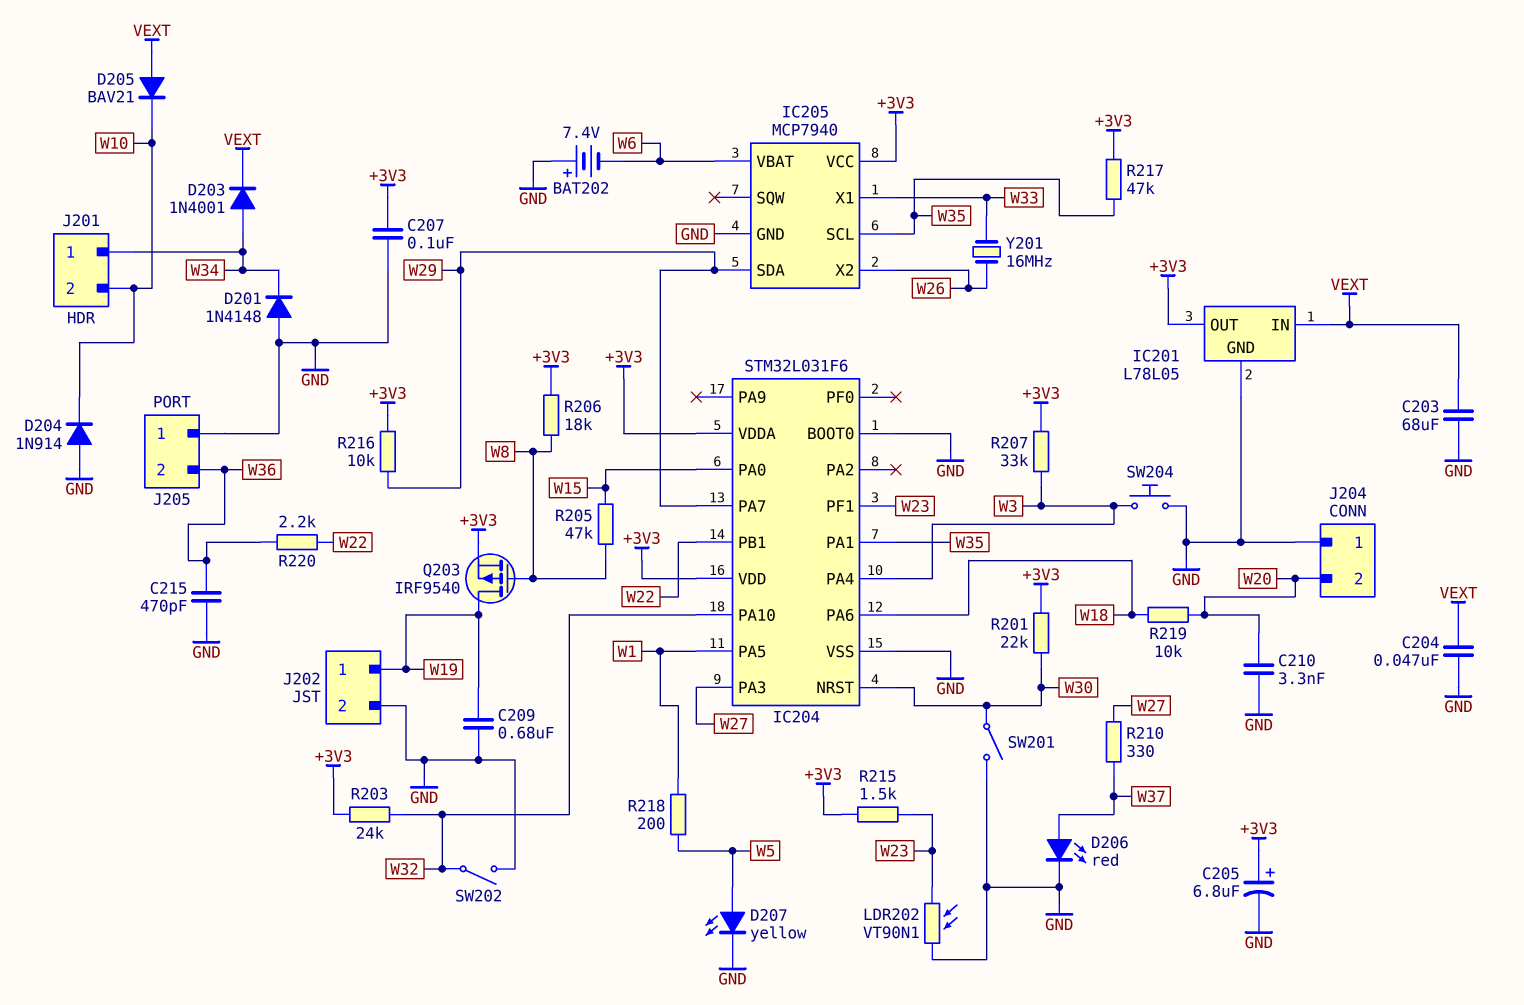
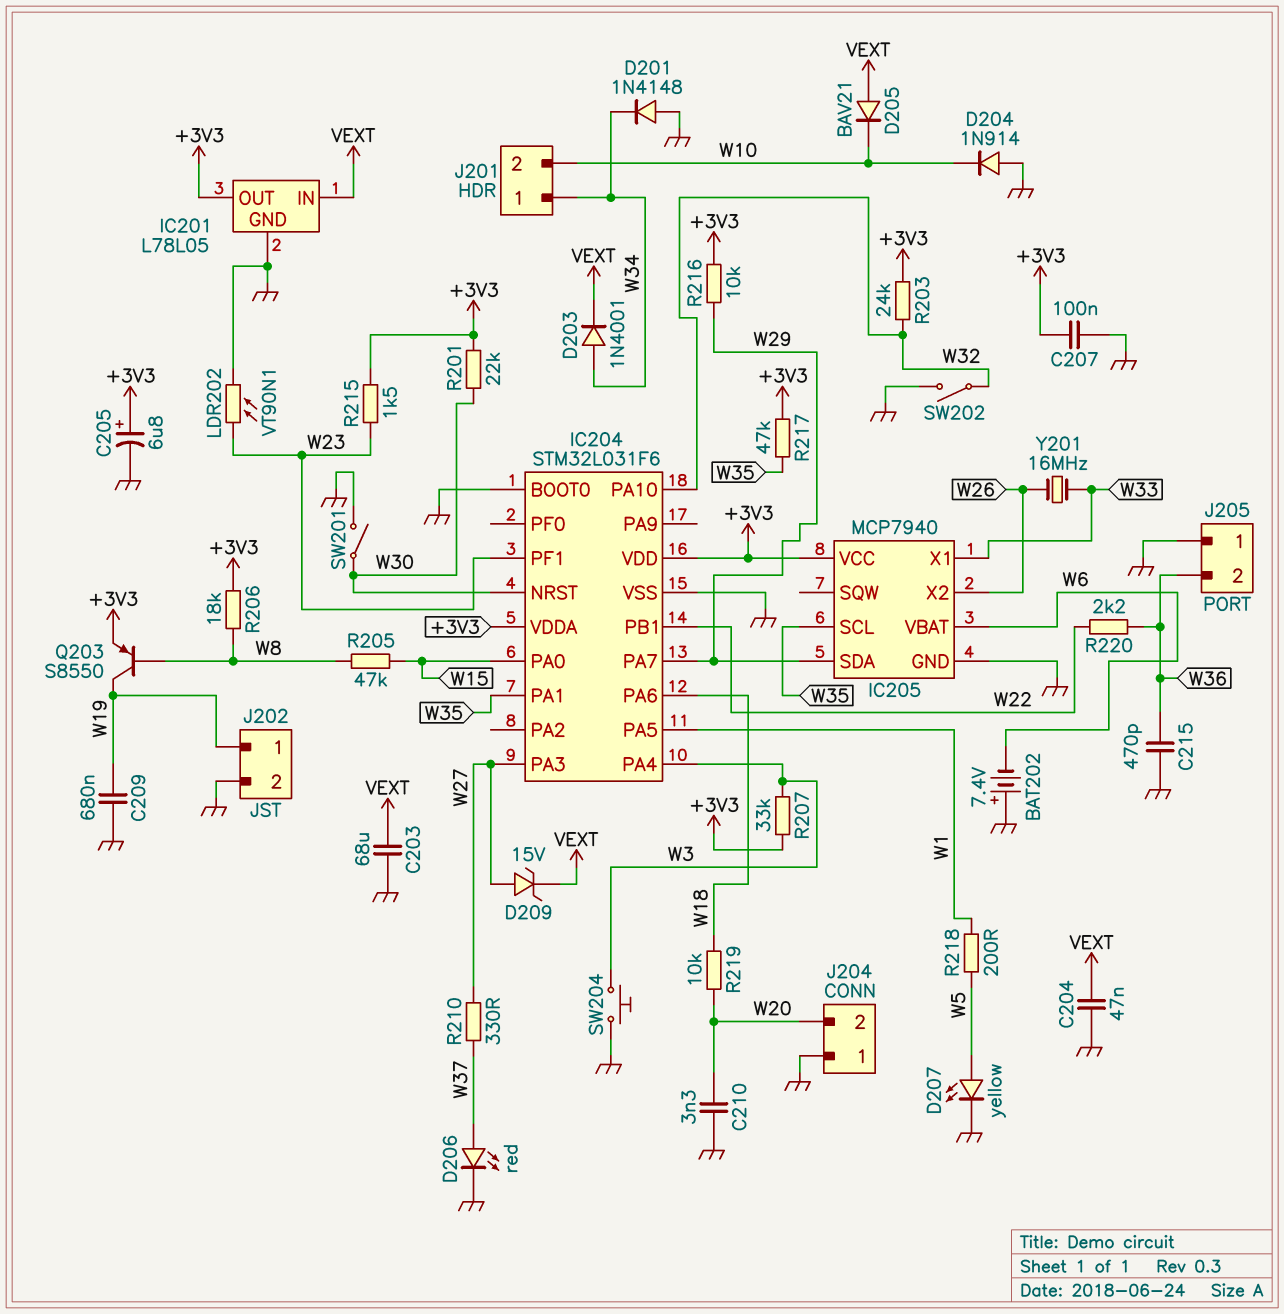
D209: none -> zener 15V (A W27, K VEXT)
Q203: PMOS IRF9540 (G W8, D W19, S +3V3) -> PNP S8550 (B W8, C W19, E +3V3)

